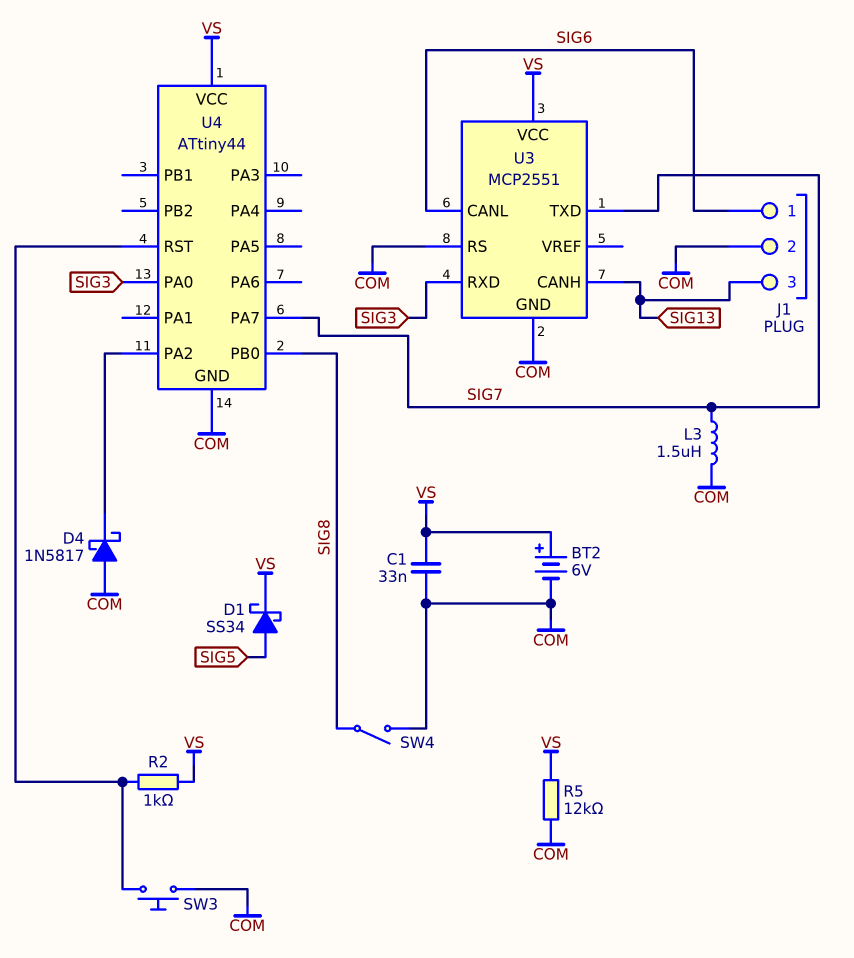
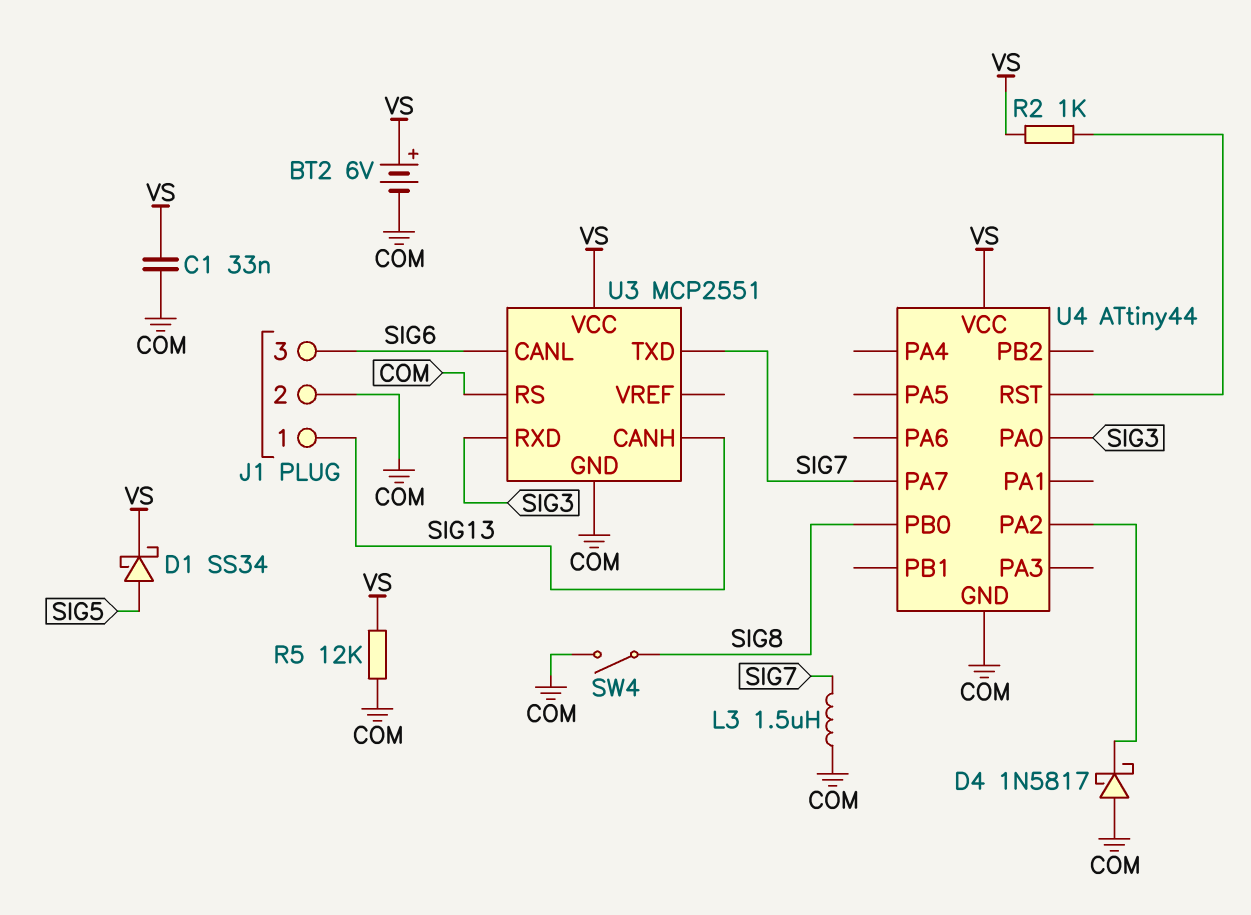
J1 pin 1: SIG6 -> SIG13
J1 pin 3: SIG13 -> SIG6
SW3: button (COM, U4/RST) -> none

